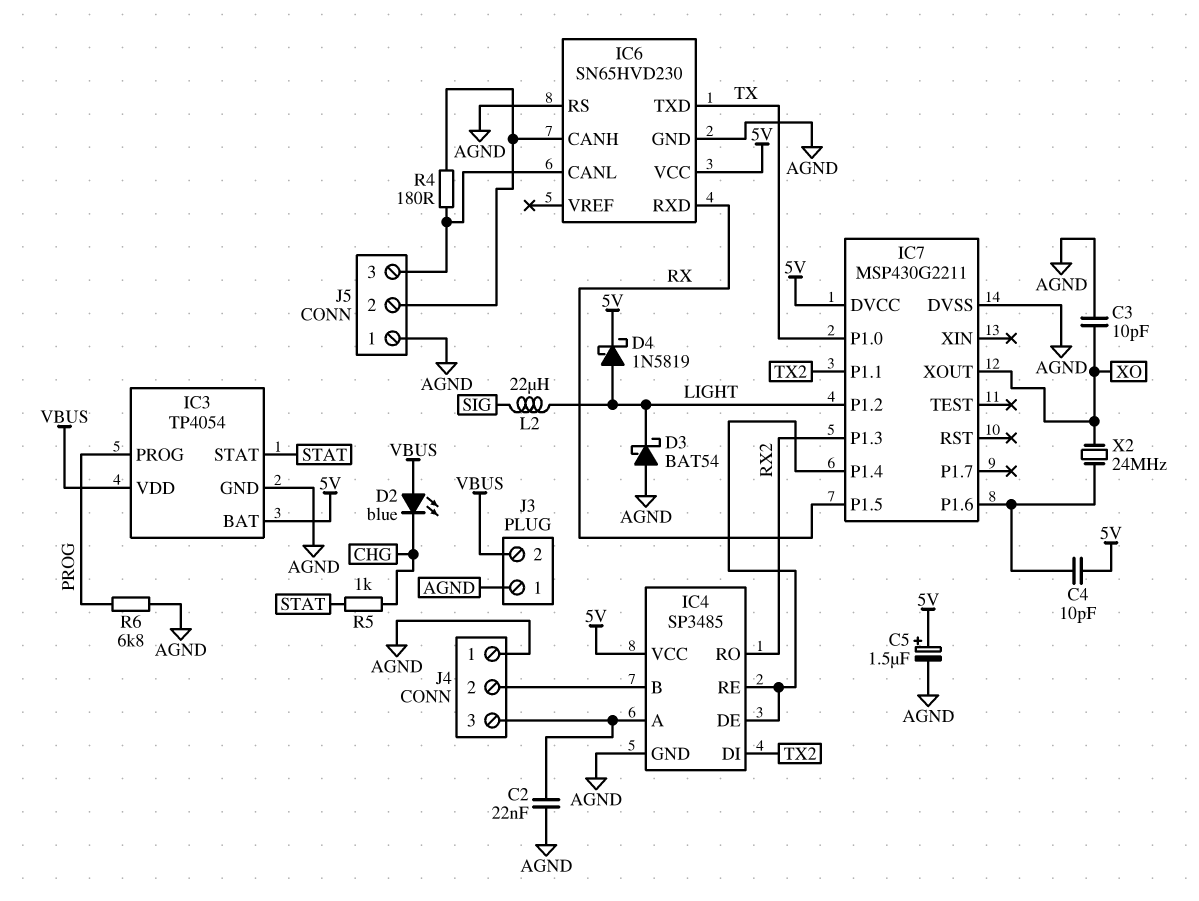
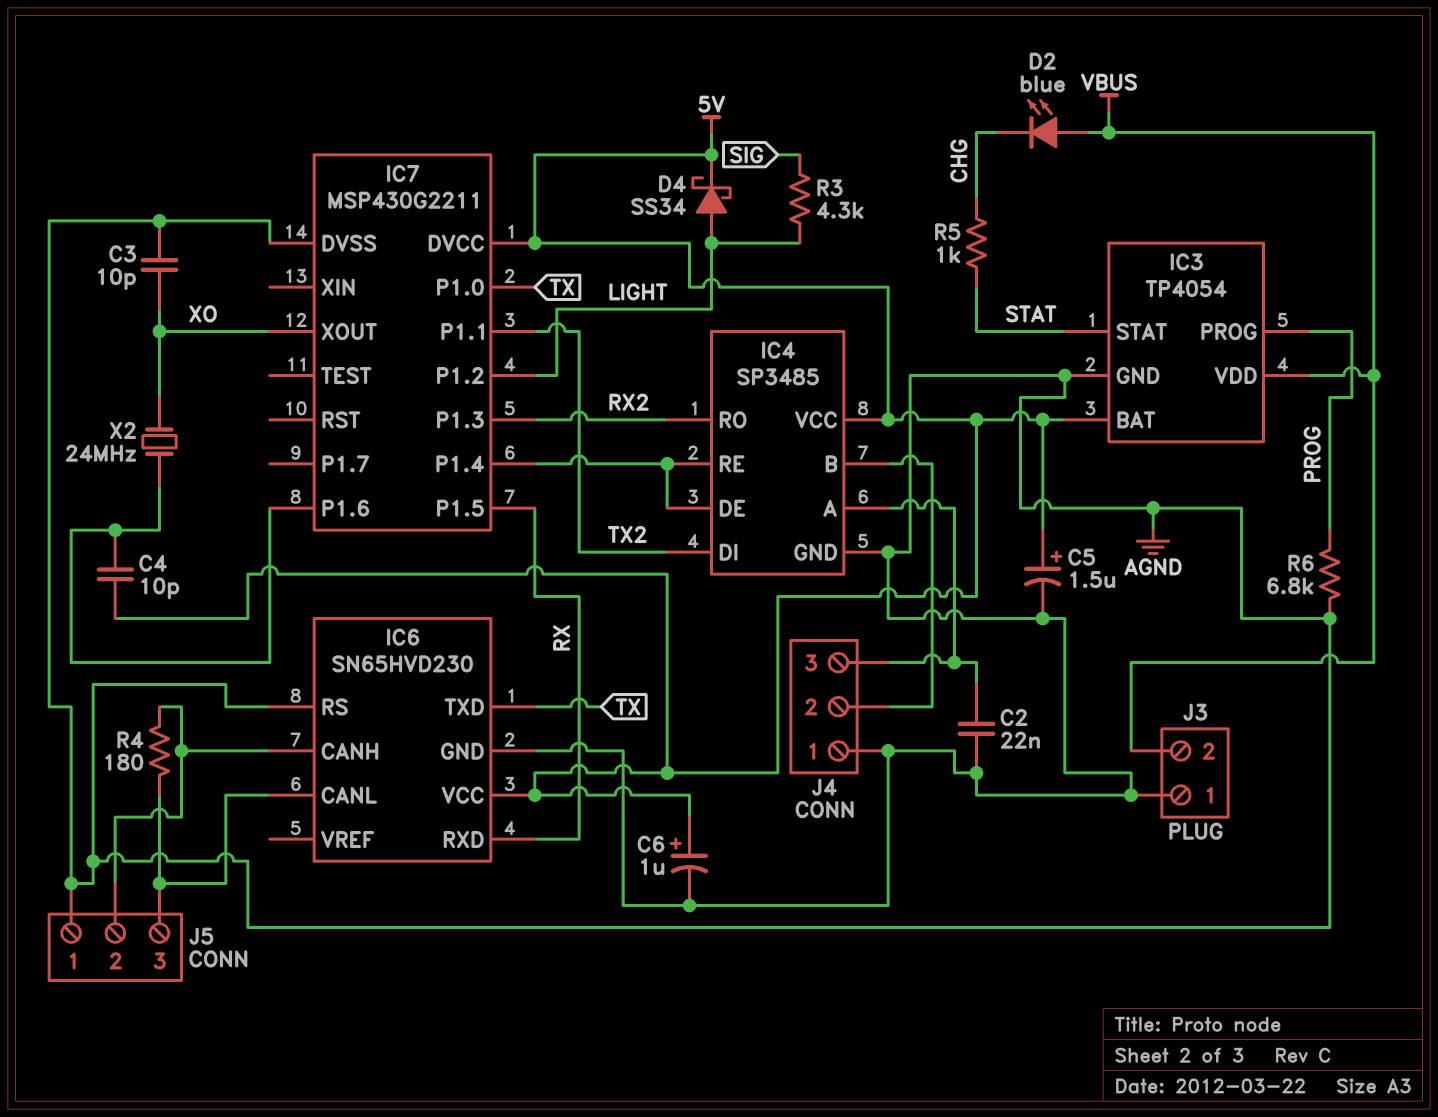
C6: none -> 1uF (plus 5V, minus AGND)
D3: schottky BAT54 (A AGND, K LIGHT) -> none
D4: schottky 1N5819 (A LIGHT, K 5V) -> schottky SS34 (A LIGHT, K 5V)
L2: 22uH (LIGHT, SIG) -> none
R3: none -> 4.3k (LIGHT, SIG)

